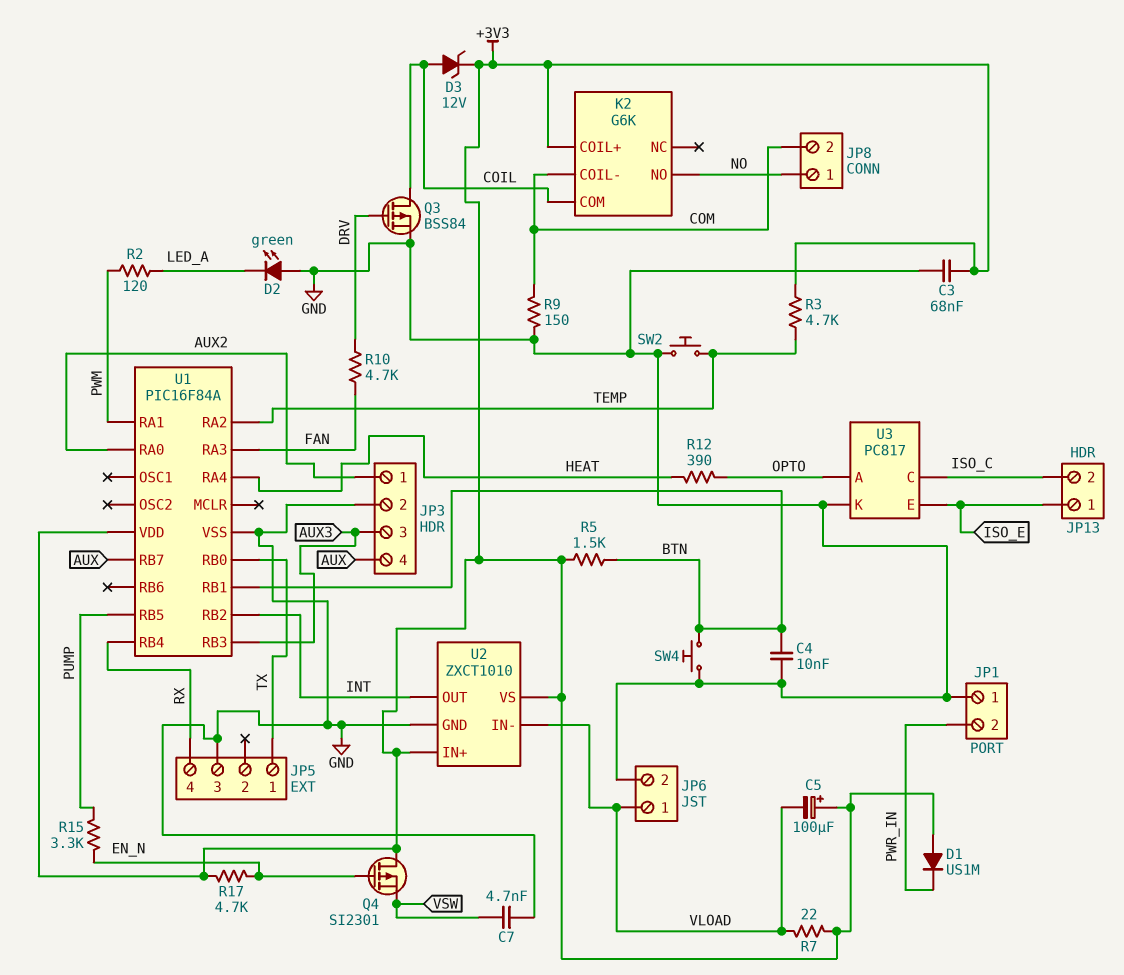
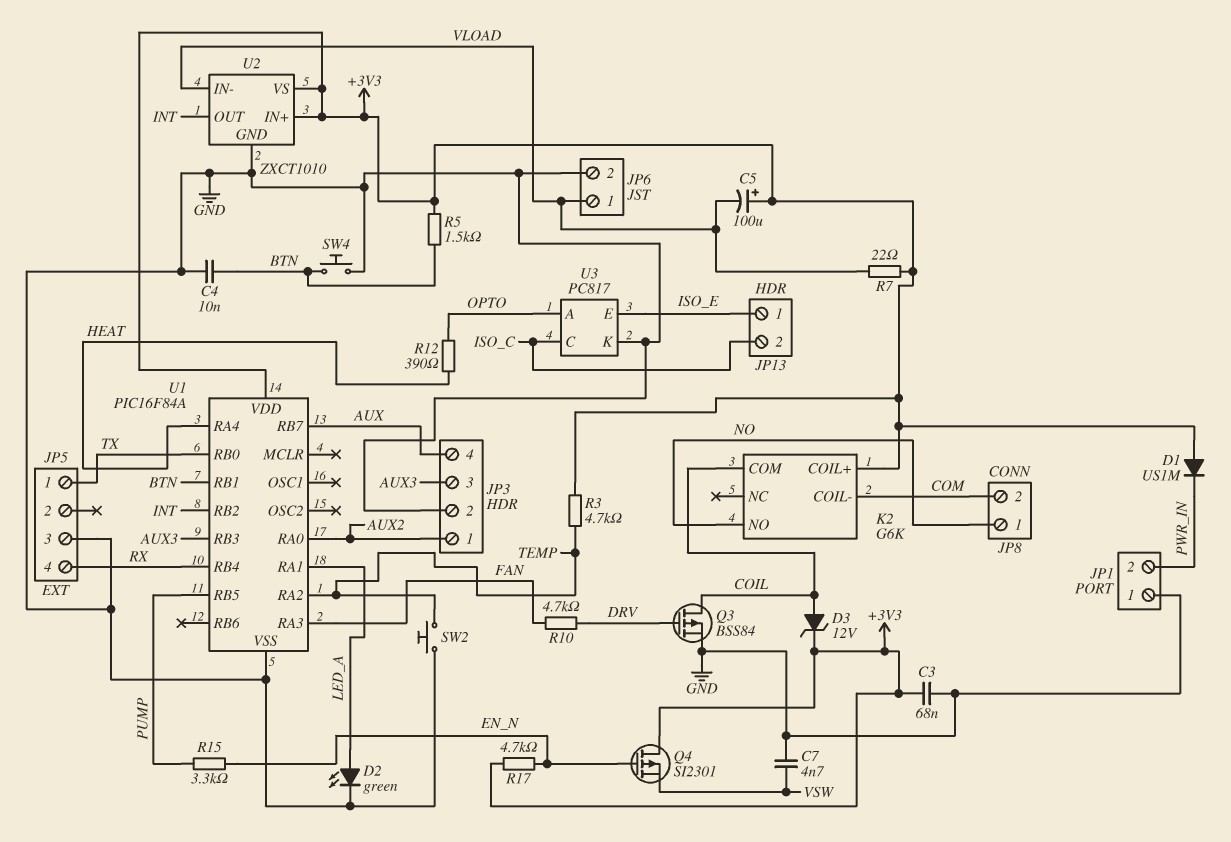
D2: LED green (A GND, K LED_A) -> LED green (A LED_A, K GND)
R2: 120 (LED_A, PWM) -> none
R9: 150 (COM, GND) -> none
U1 pin RA1: PWM -> LED_A

